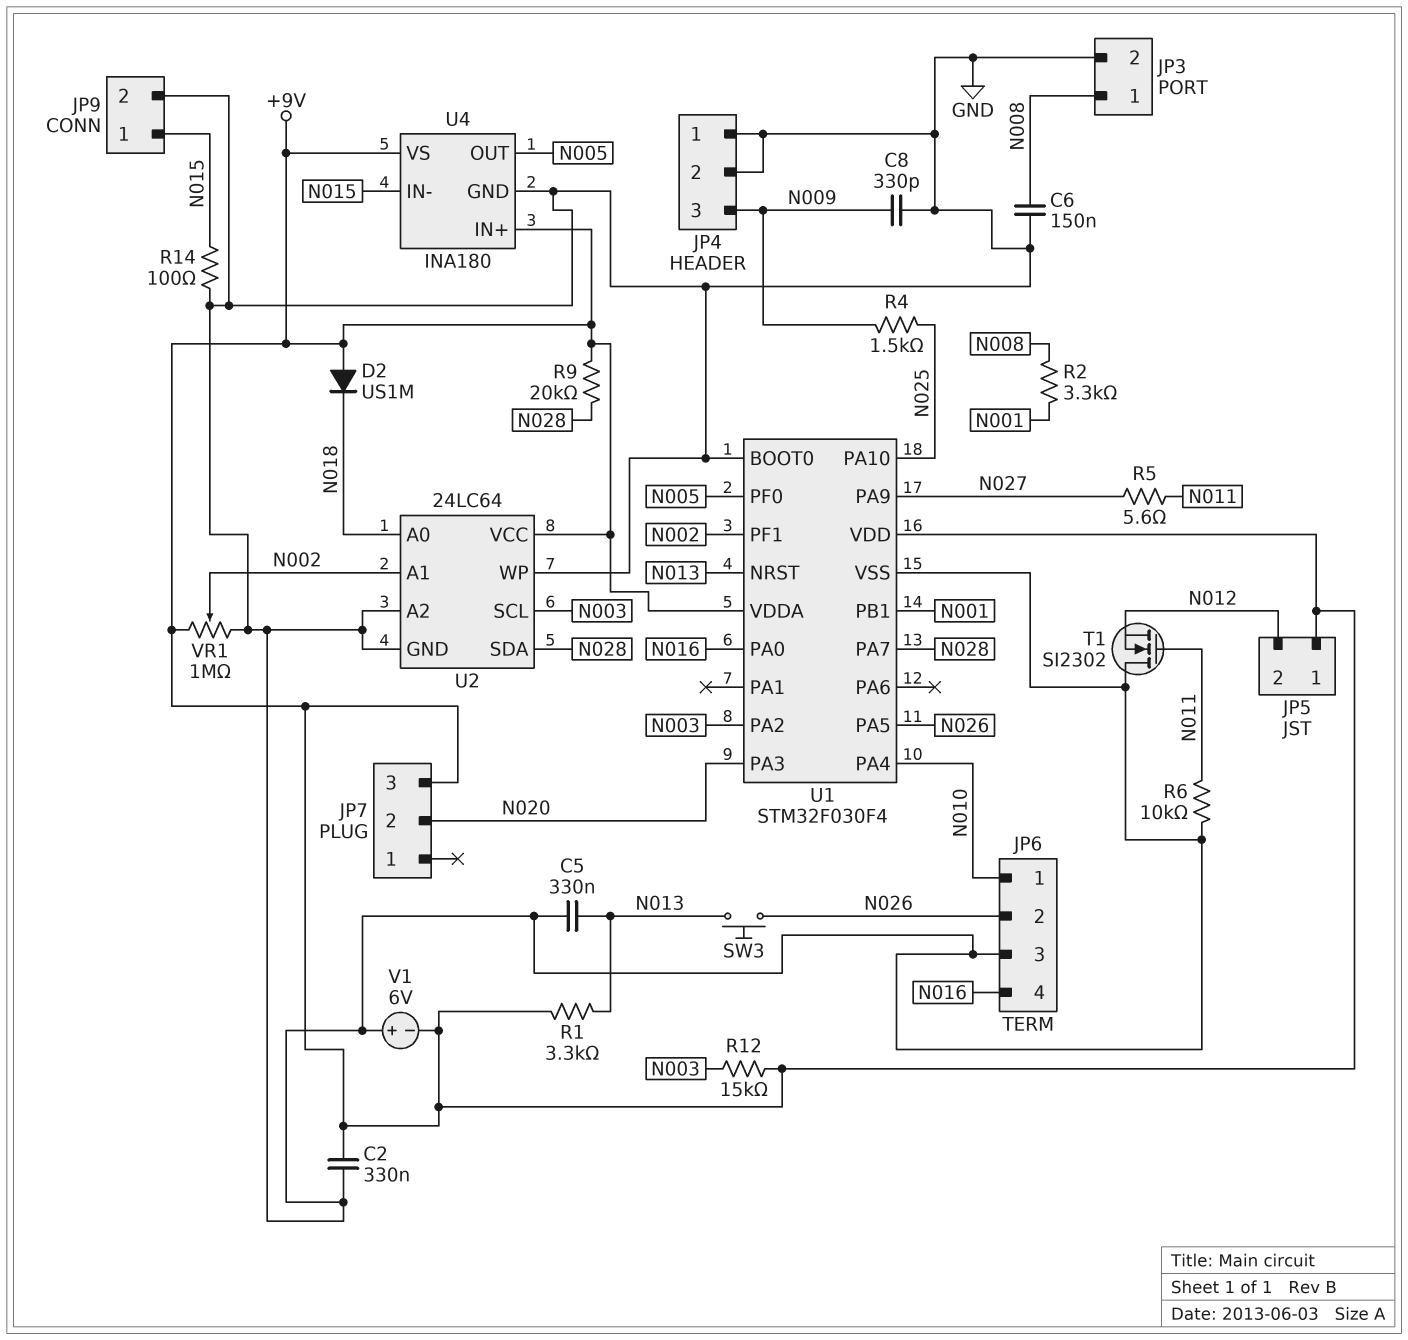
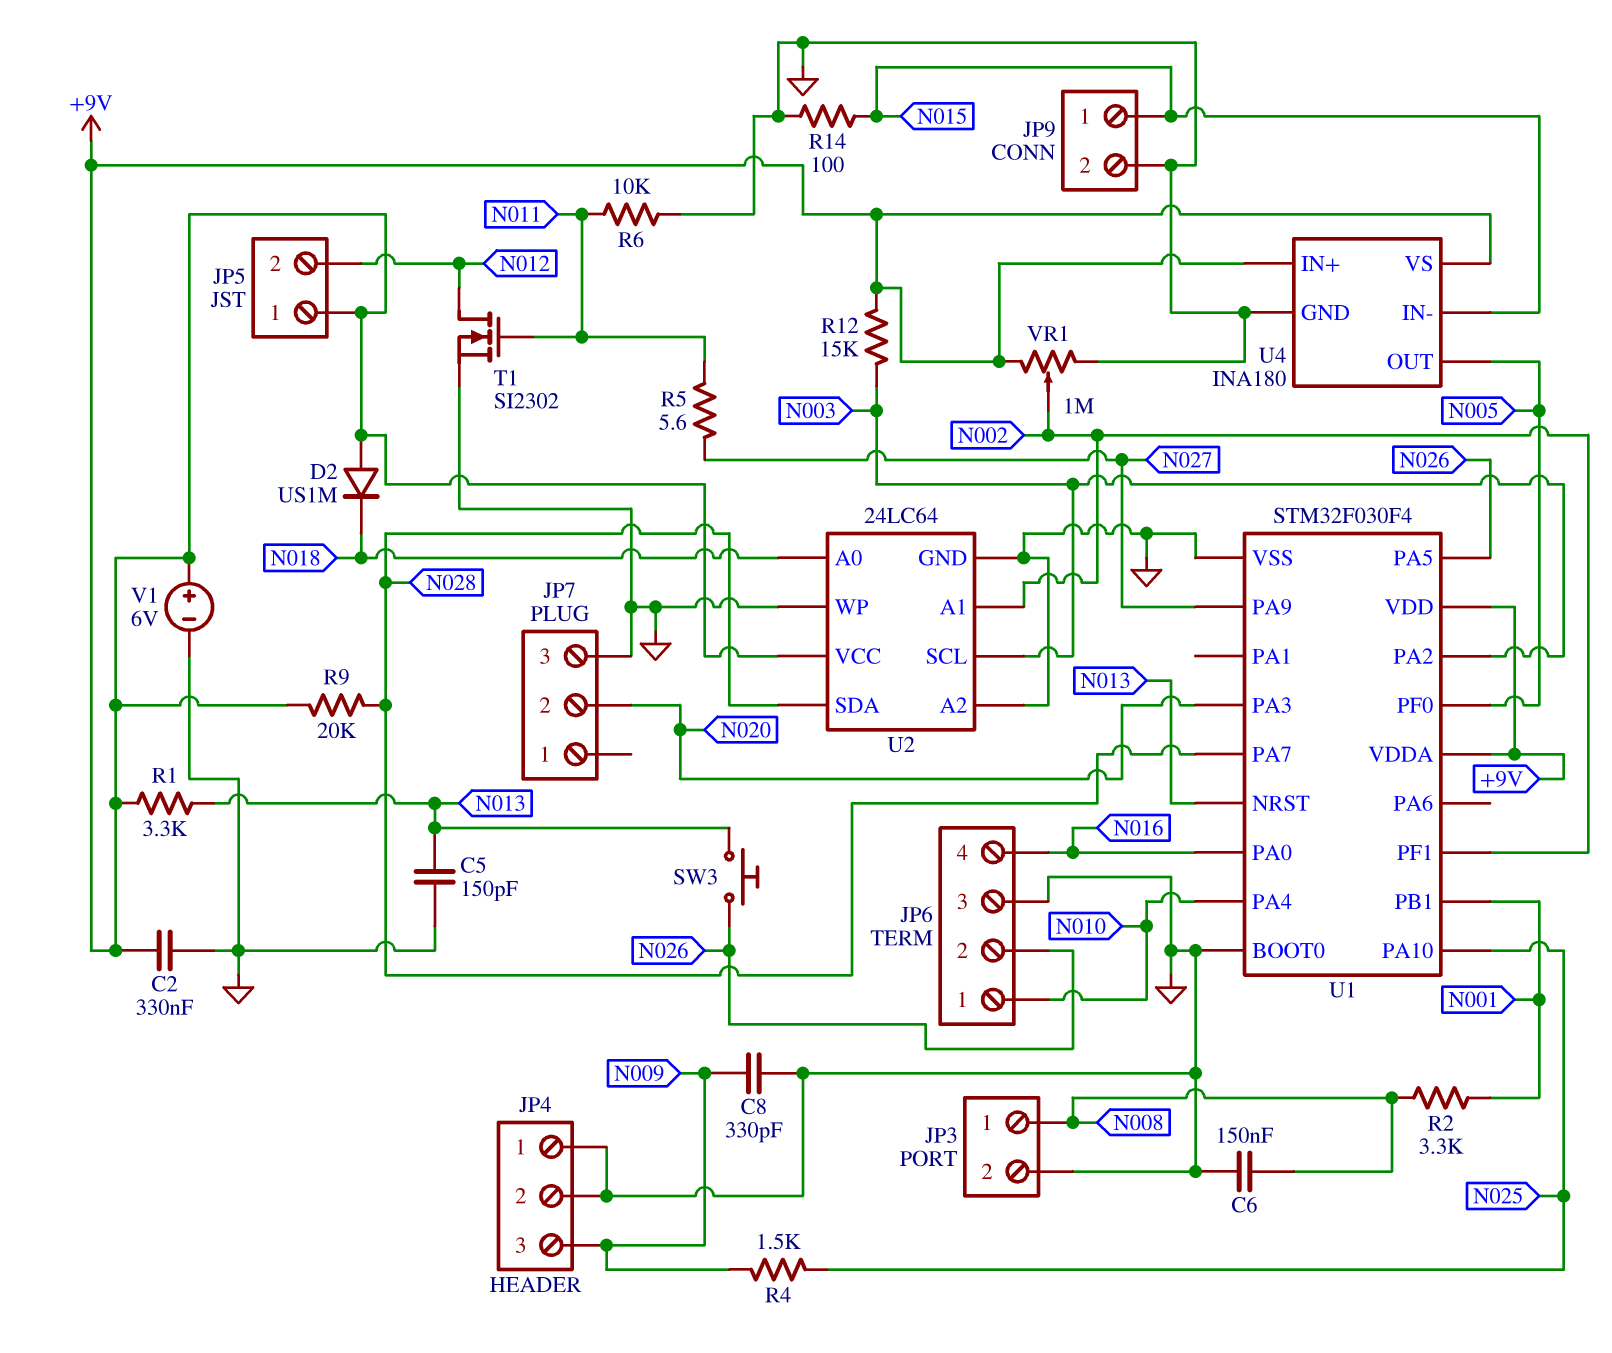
C5: 330nF (GND, N013) -> 150pF (GND, N013)
JP7 pin 3: +9V -> GND
T1: NMOS SI2302 (G N011, D GND, S N012) -> NMOS SI2302 (G N011, D N012, S GND)
V1: 6V (plus GND, minus +9V) -> 6V (plus +9V, minus GND)

